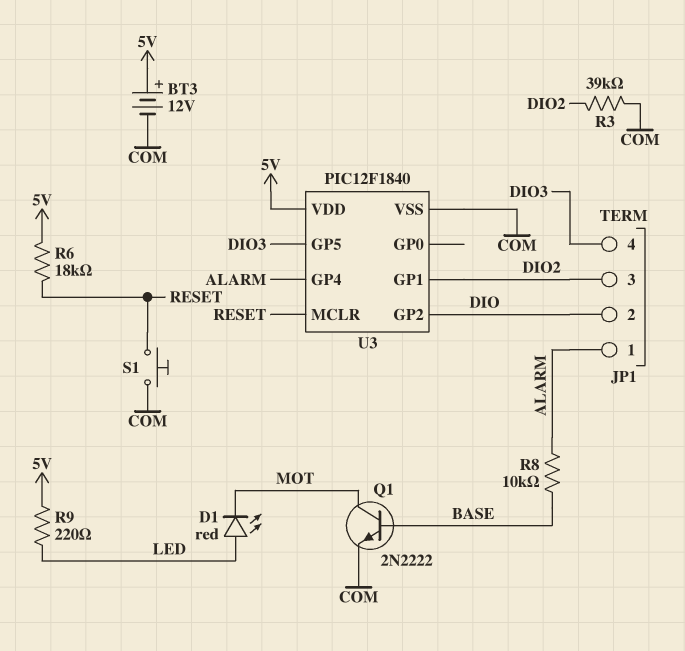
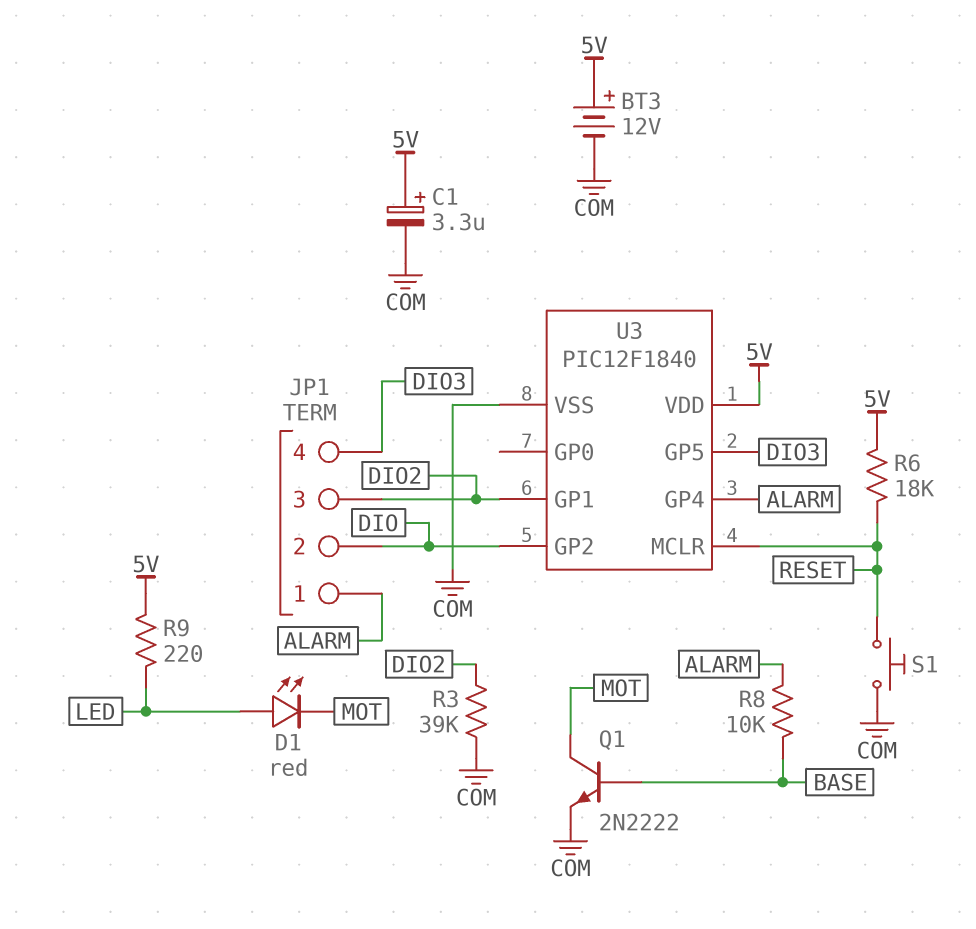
C1: none -> 3.3uF (plus 5V, minus COM)

